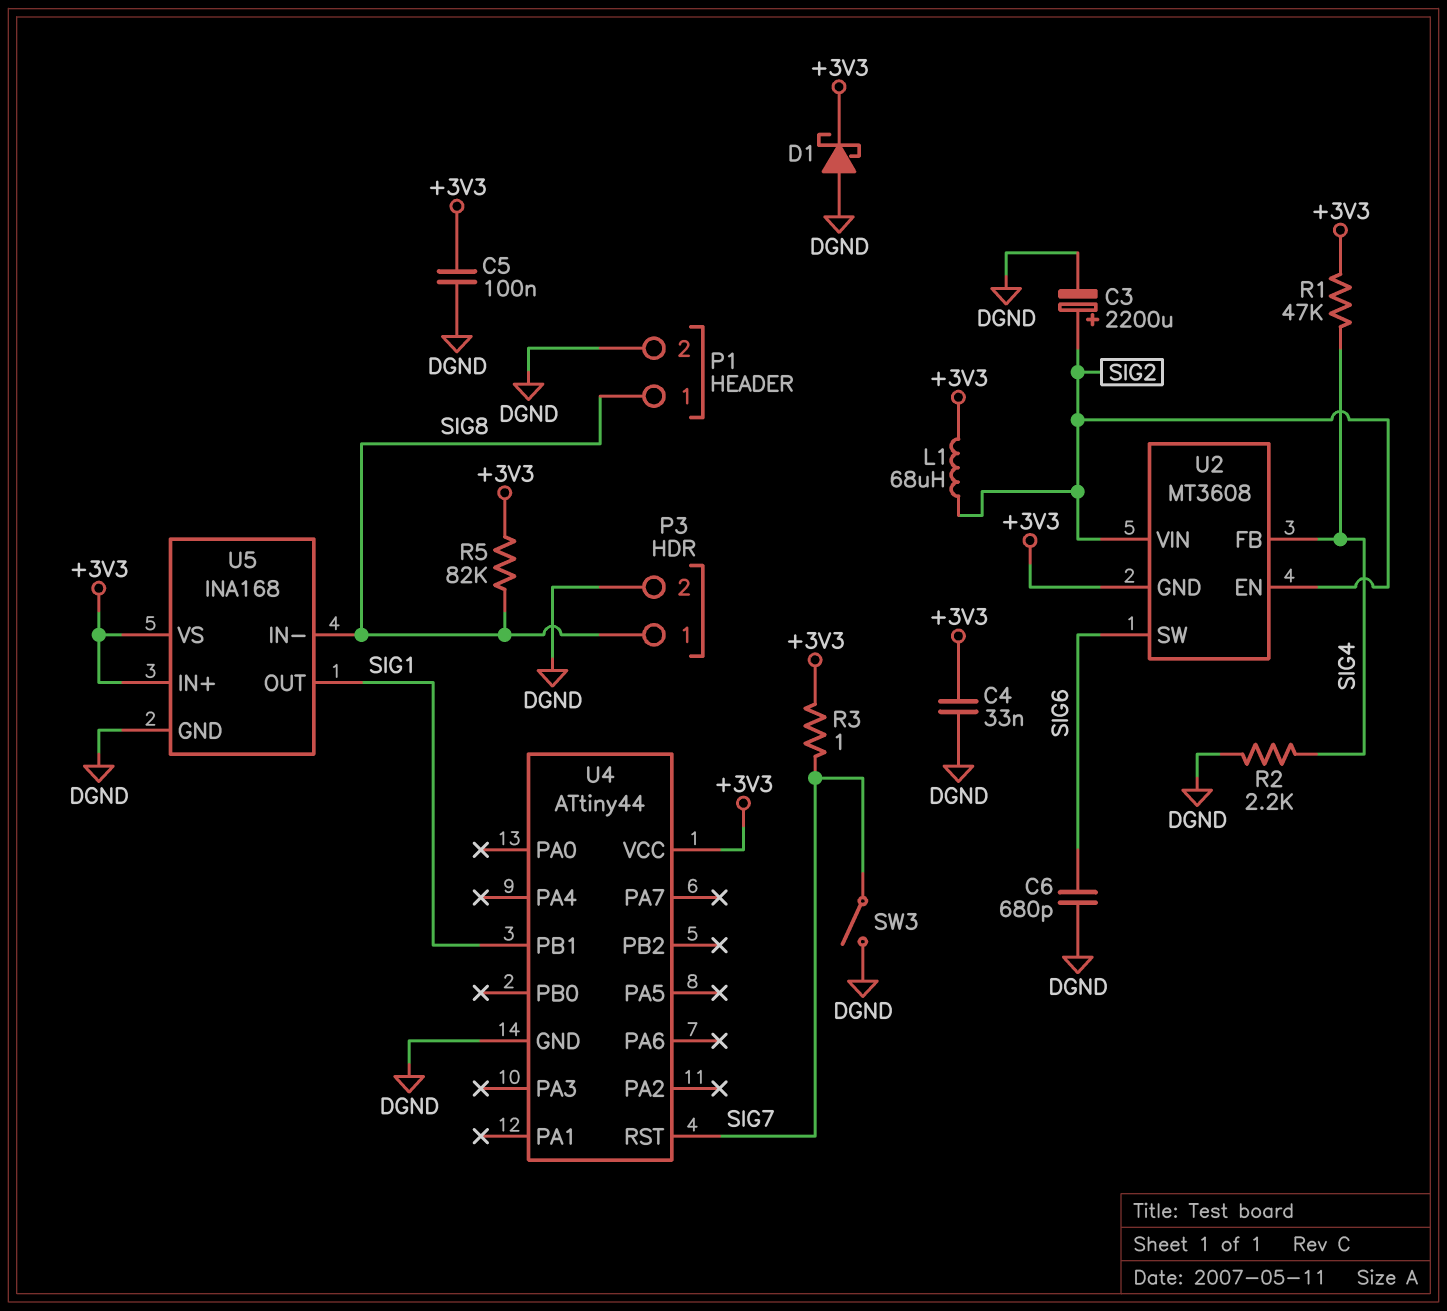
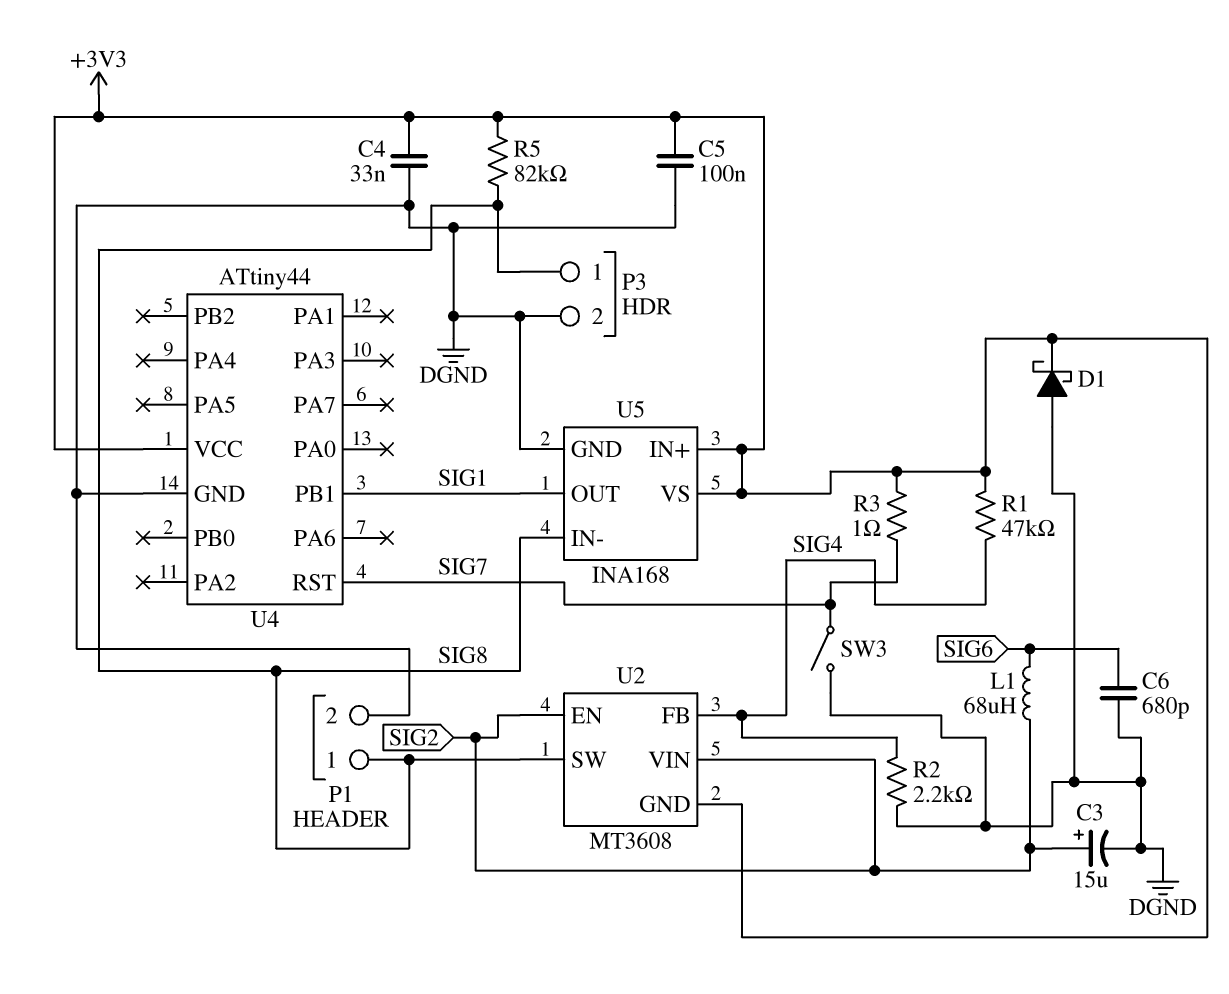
C3: 2200uF (plus SIG2, minus DGND) -> 15uF (plus SIG2, minus DGND)
L1: 68uH (+3V3, SIG2) -> 68uH (SIG2, SIG6)
U2 pin SW: SIG6 -> SIG8

